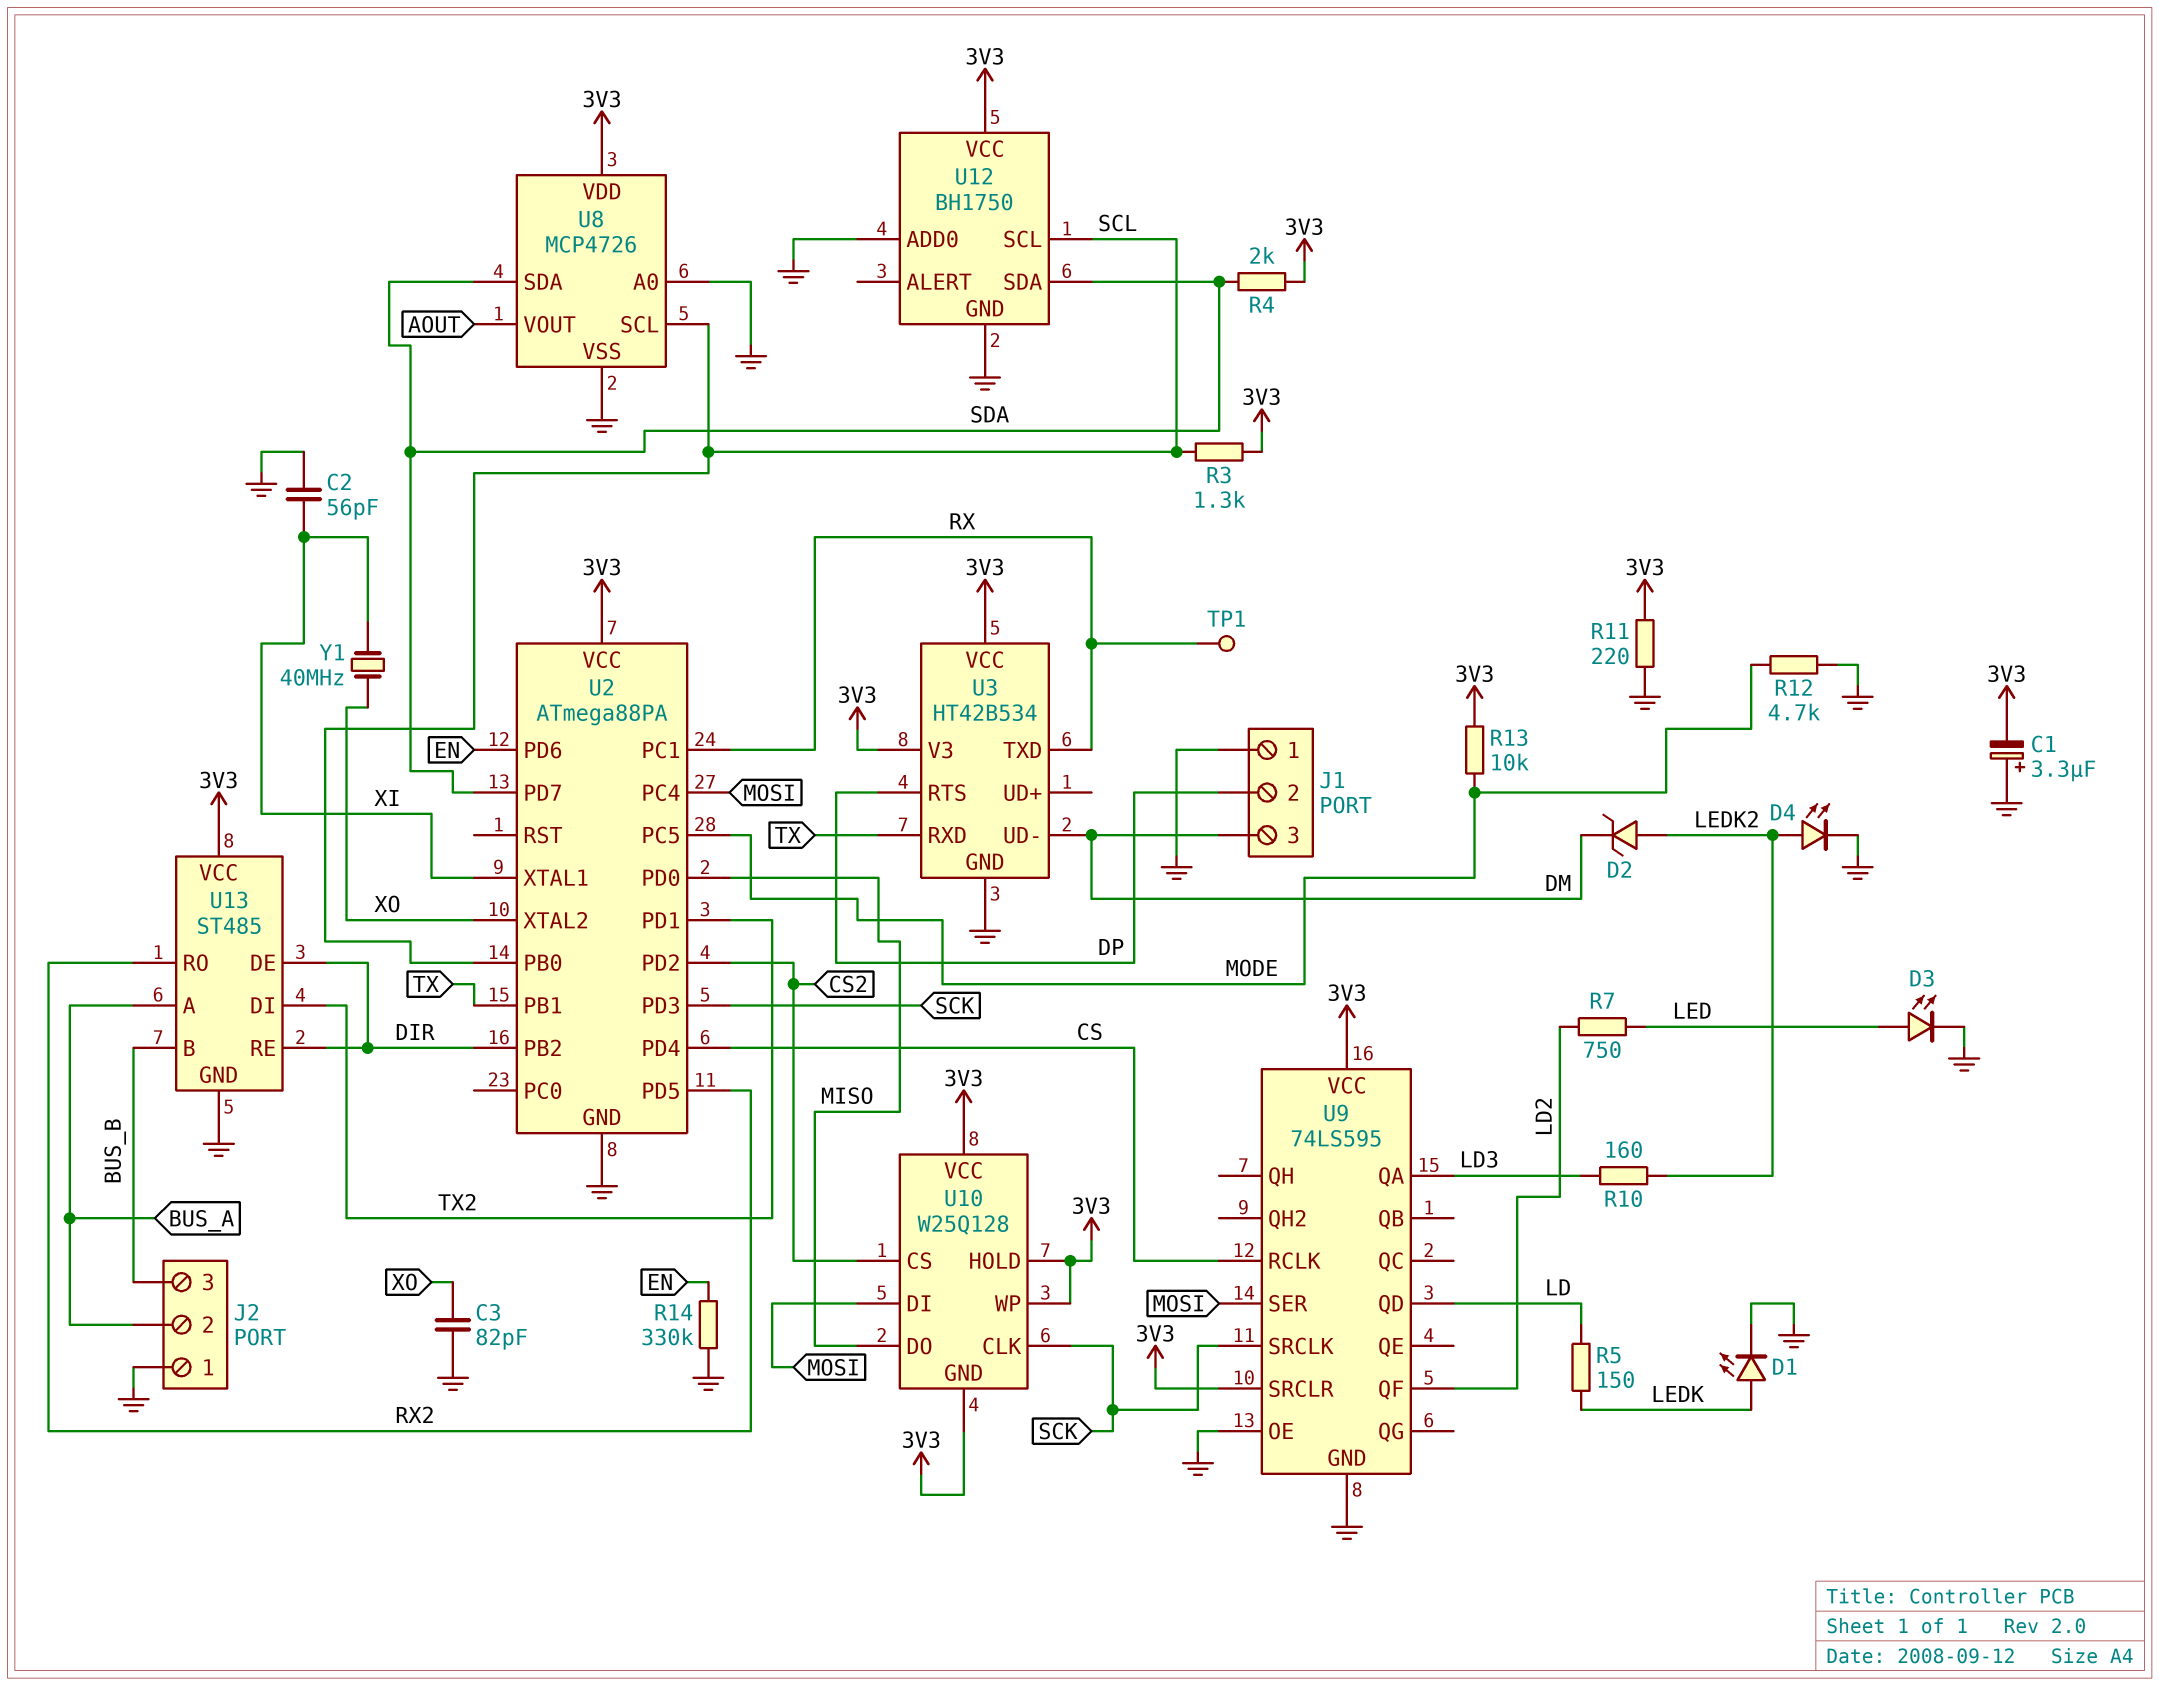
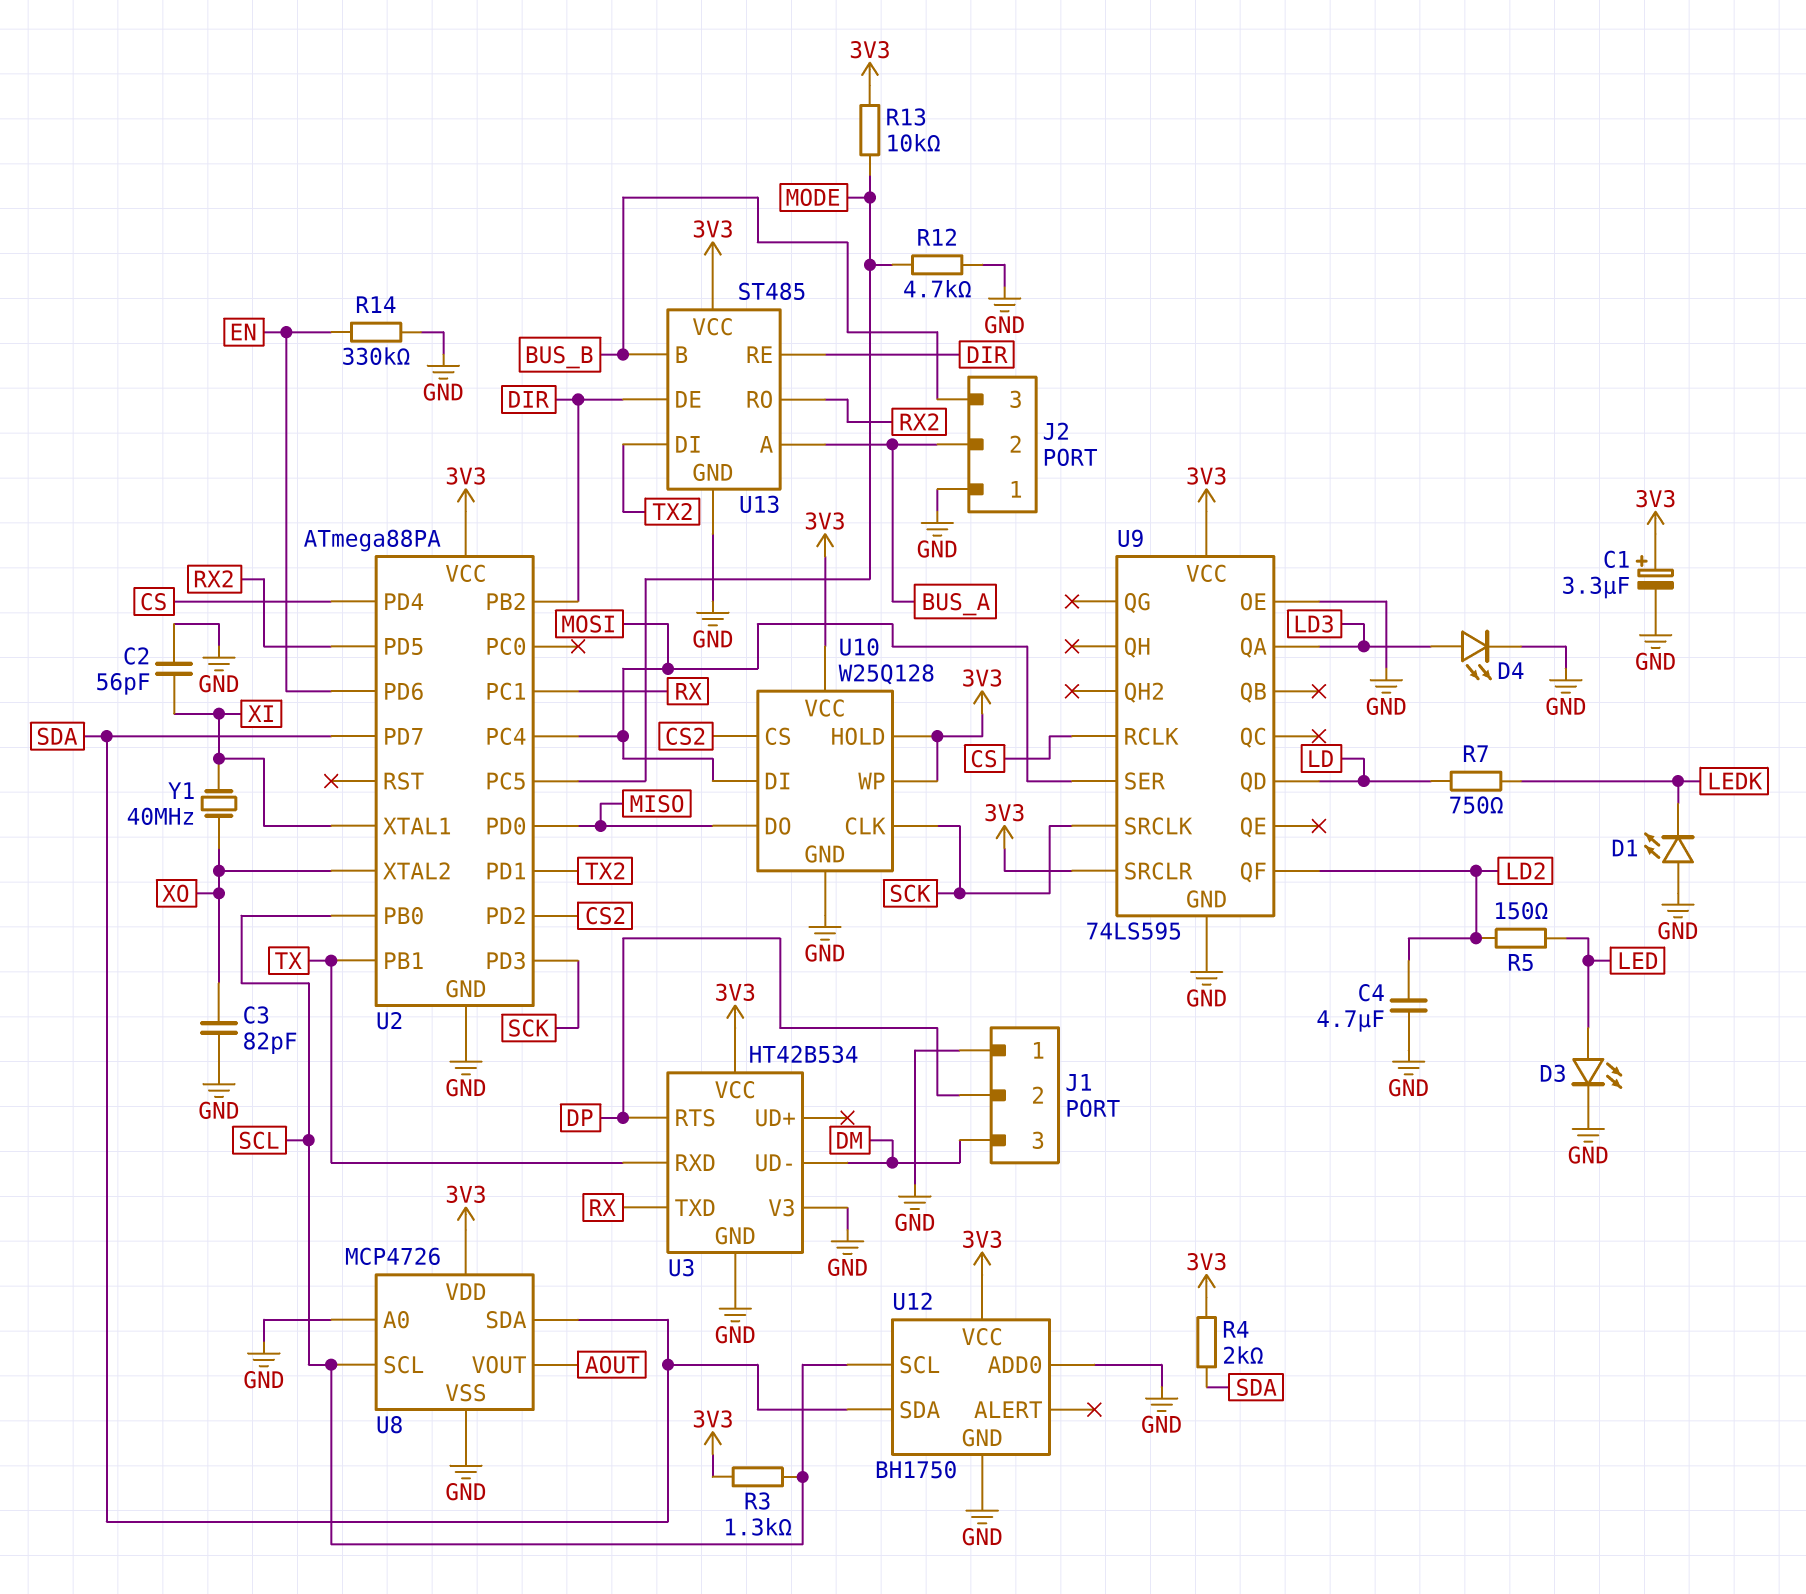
C1: 3.3uF (plus GND, minus 3V3) -> 3.3uF (plus 3V3, minus GND)
C4: none -> 4.7uF (GND, LD2)
D1: LED (A LEDK, K GND) -> LED (A GND, K LEDK)
D2: zener (A LEDK2, K DM) -> none
D4: LED (A LEDK2, K GND) -> LED (A LD3, K GND)
R5: 150 (LD, LEDK) -> 150 (LD2, LED)
R7: 750 (LD2, LED) -> 750 (LD, LEDK)
R10: 160 (LD3, LEDK2) -> none
R11: 220 (3V3, GND) -> none
TP1: test point (RX) -> none
U3 pin V3: 3V3 -> GND
U10 pin GND: 3V3 -> GND

